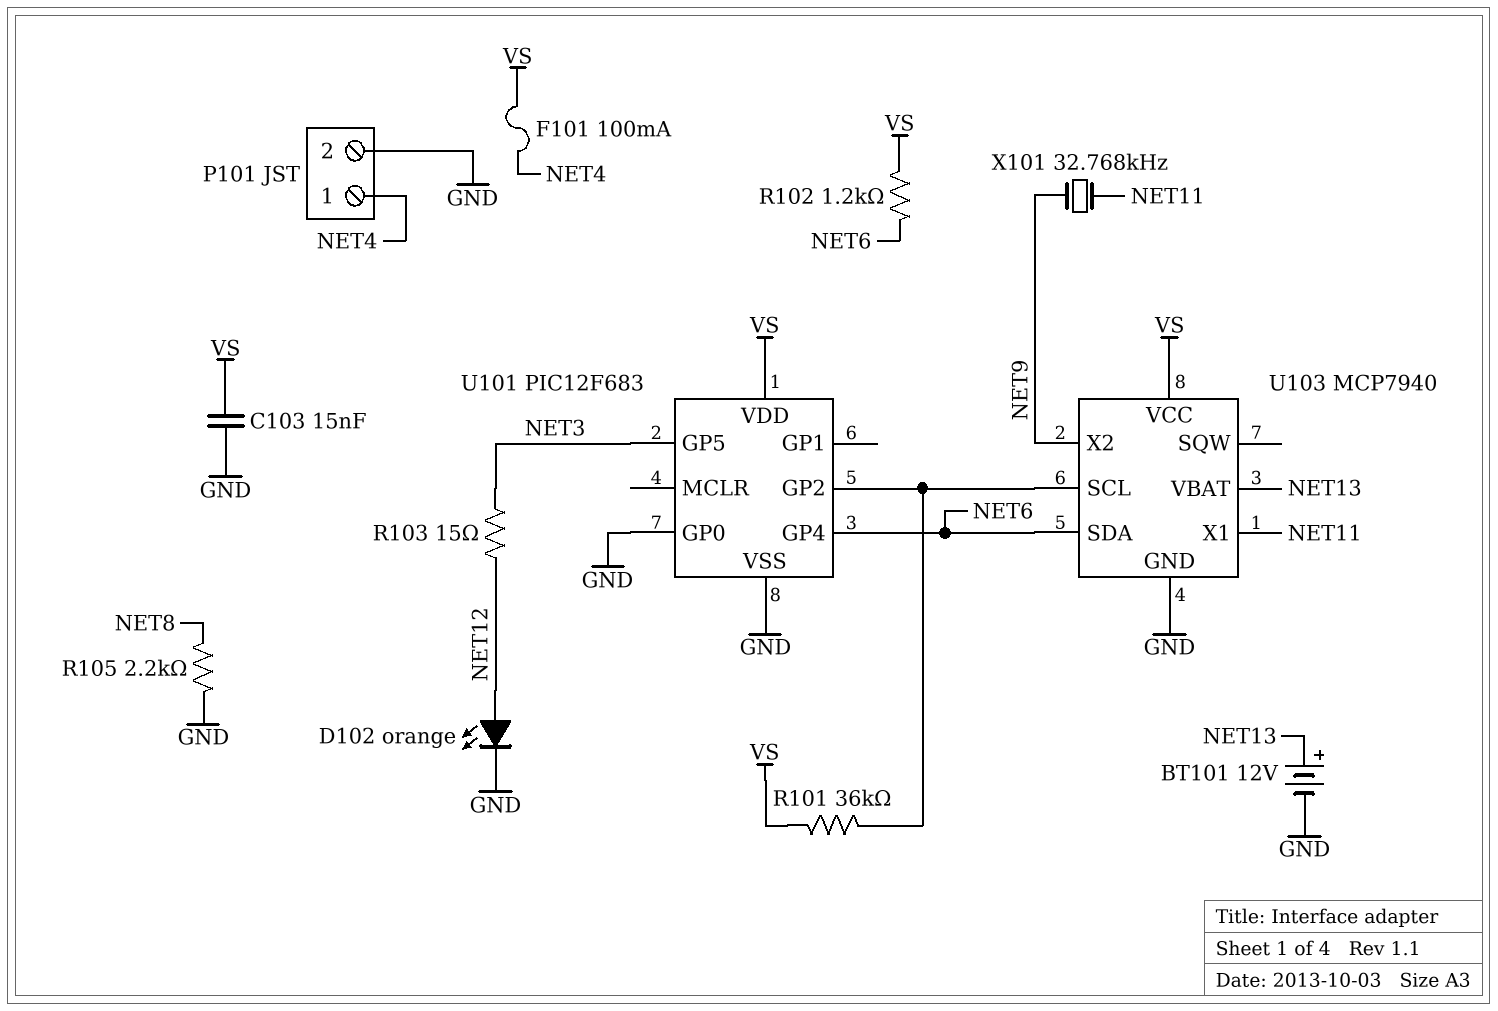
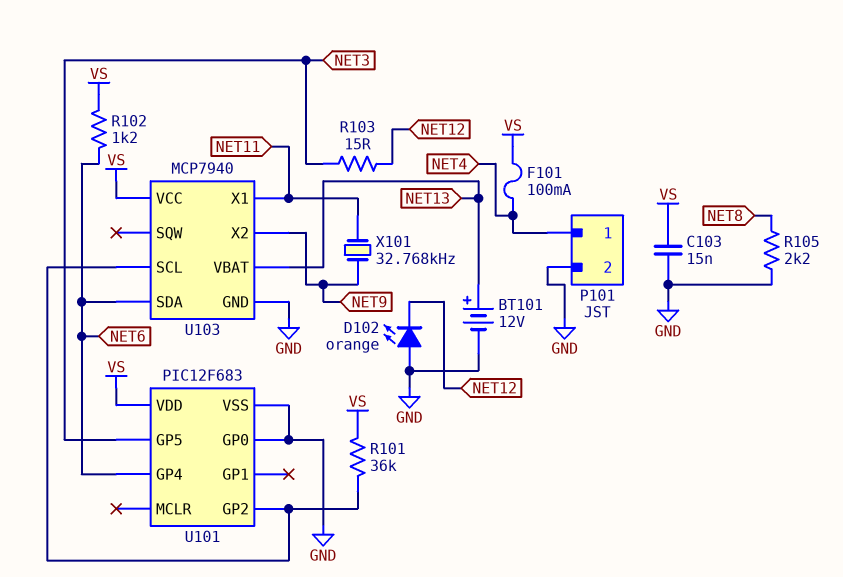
D102: LED orange (A NET12, K GND) -> LED orange (A GND, K NET12)

